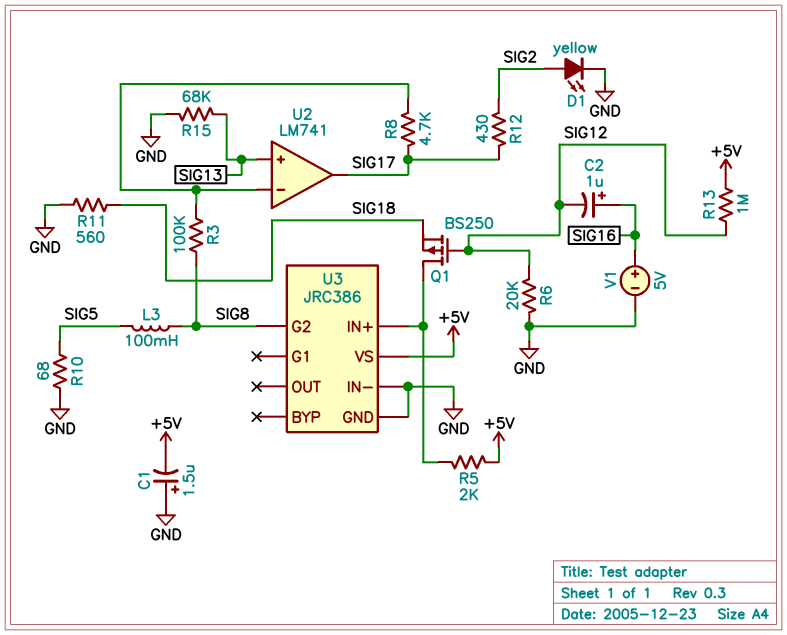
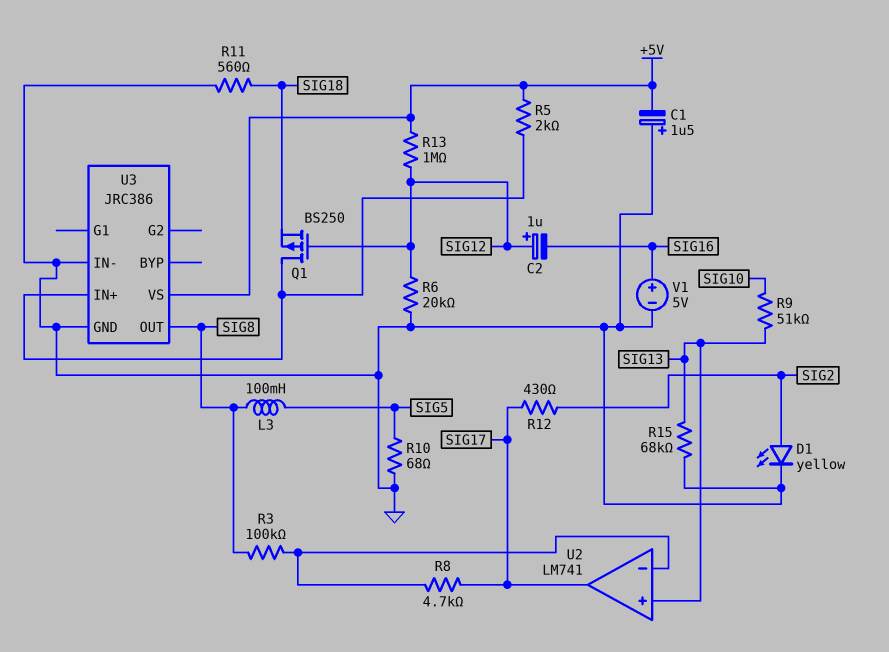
C2: 1uF (plus SIG16, minus SIG12) -> 1uF (plus SIG12, minus SIG16)
R9: none -> 51k (SIG10, SIG13)
U3 pin G2: SIG8 -> none
U3 pin OUT: none -> SIG8

